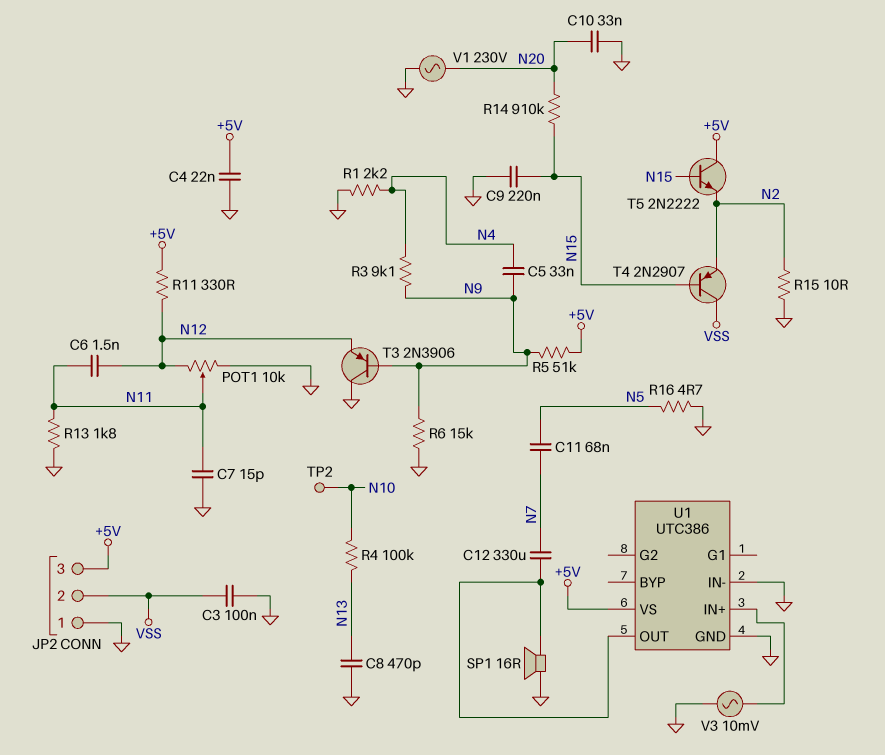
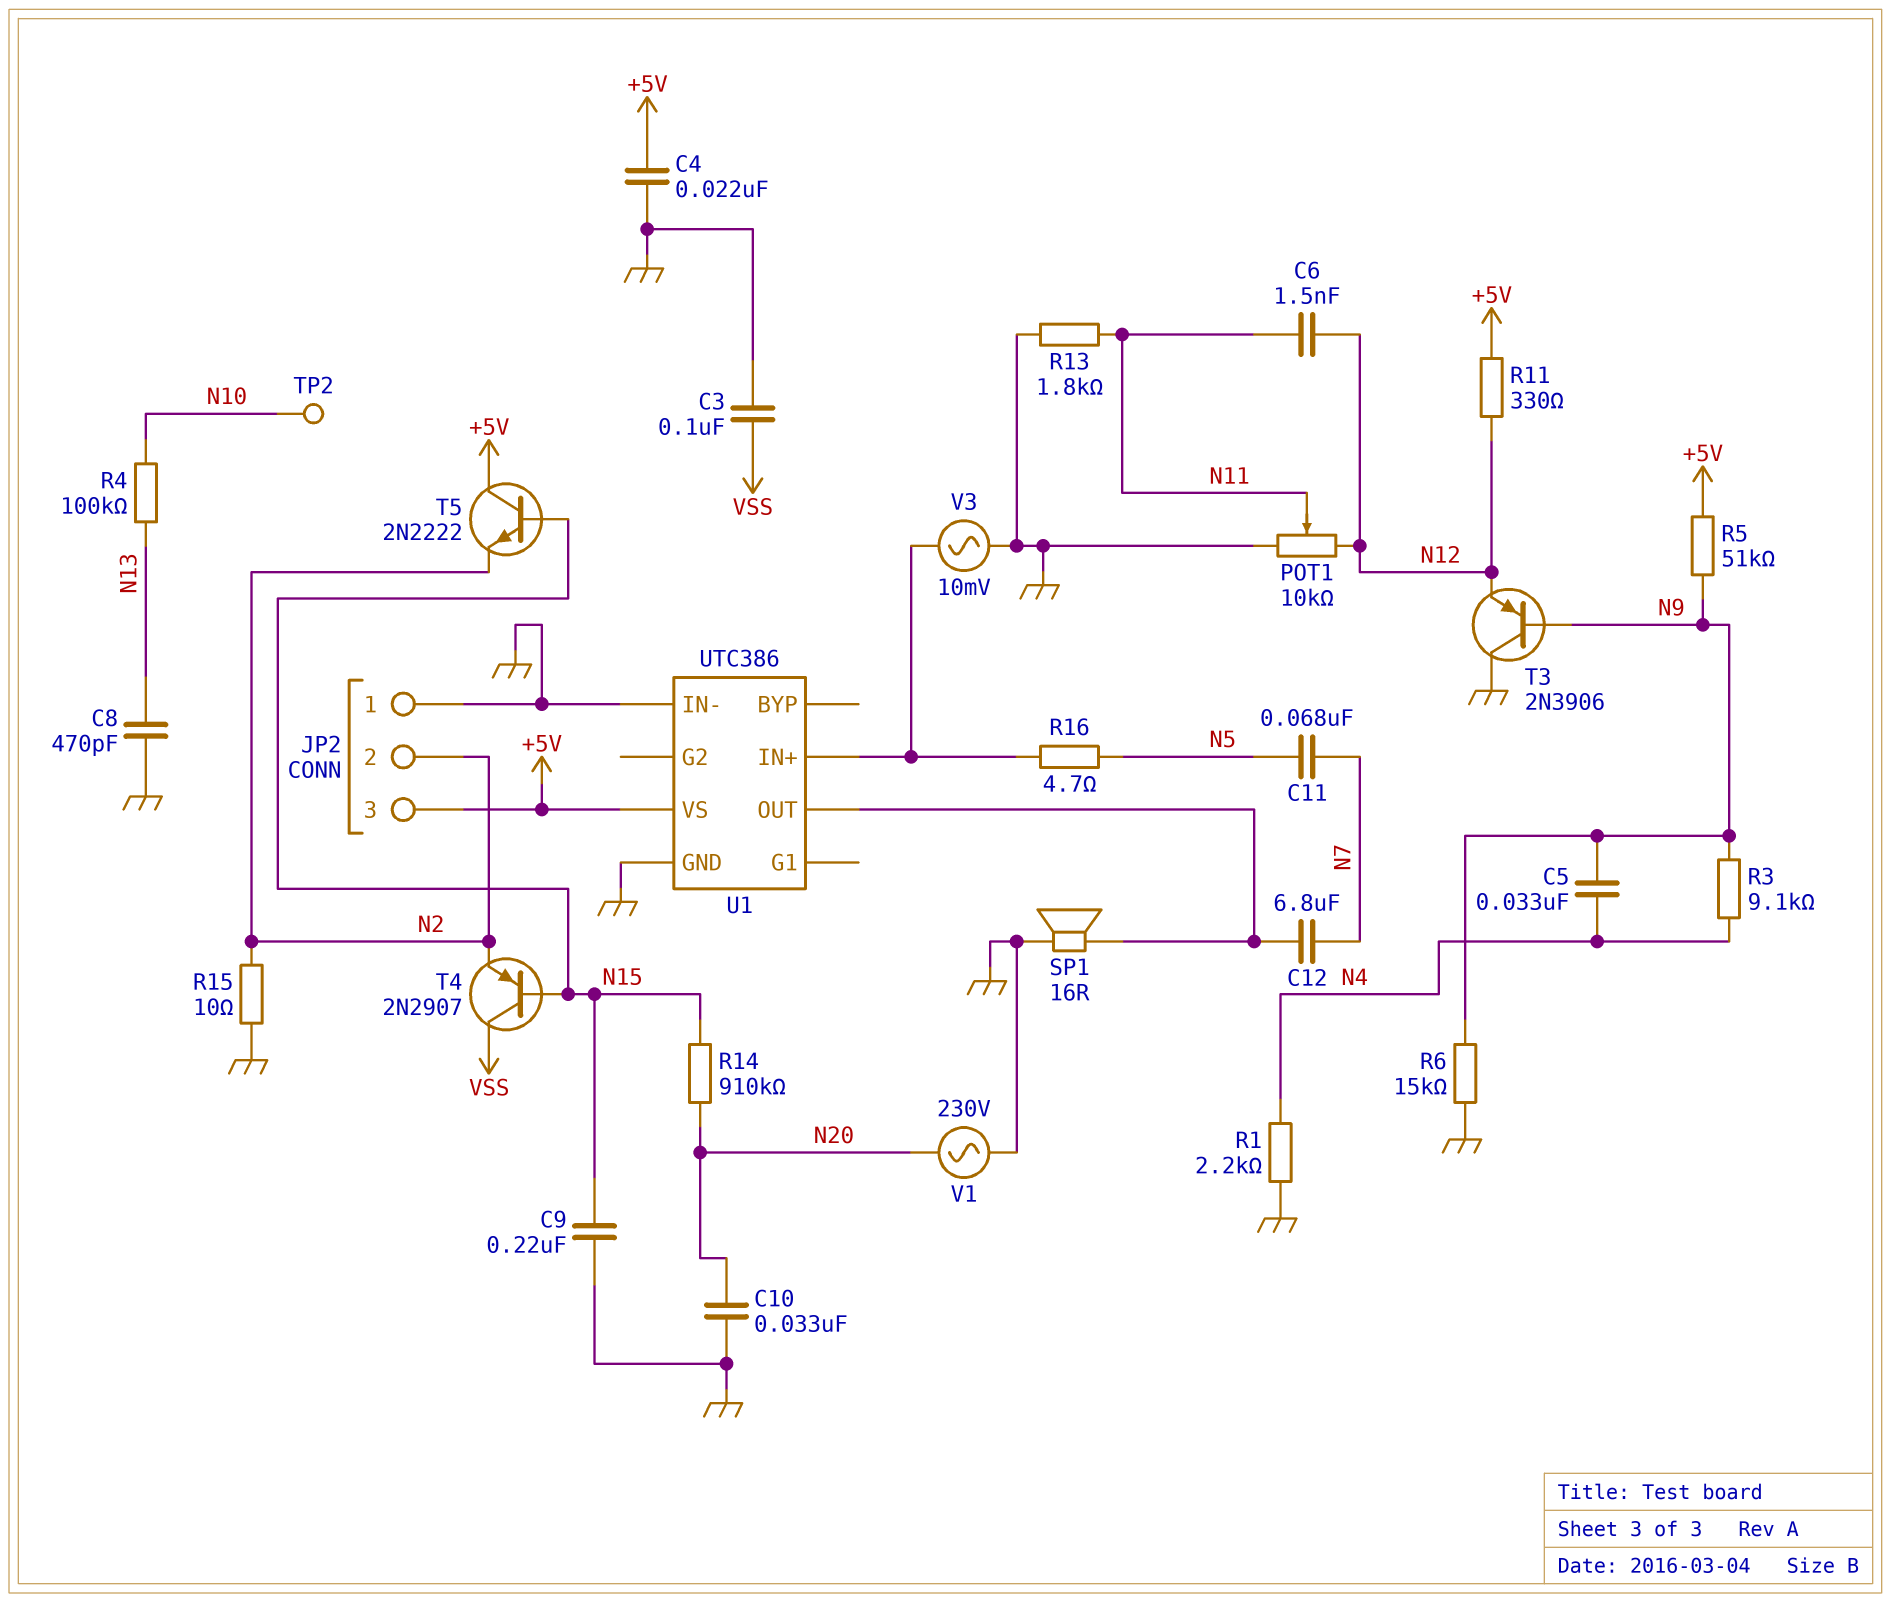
C7: 15pF (GND, N11) -> none
C12: 330uF (N7, U1/OUT) -> 6.8uF (N7, U1/OUT)
JP2 pin 2: VSS -> N2
R16: 4.7 (GND, N5) -> 4.7 (N5, U1/IN+)

